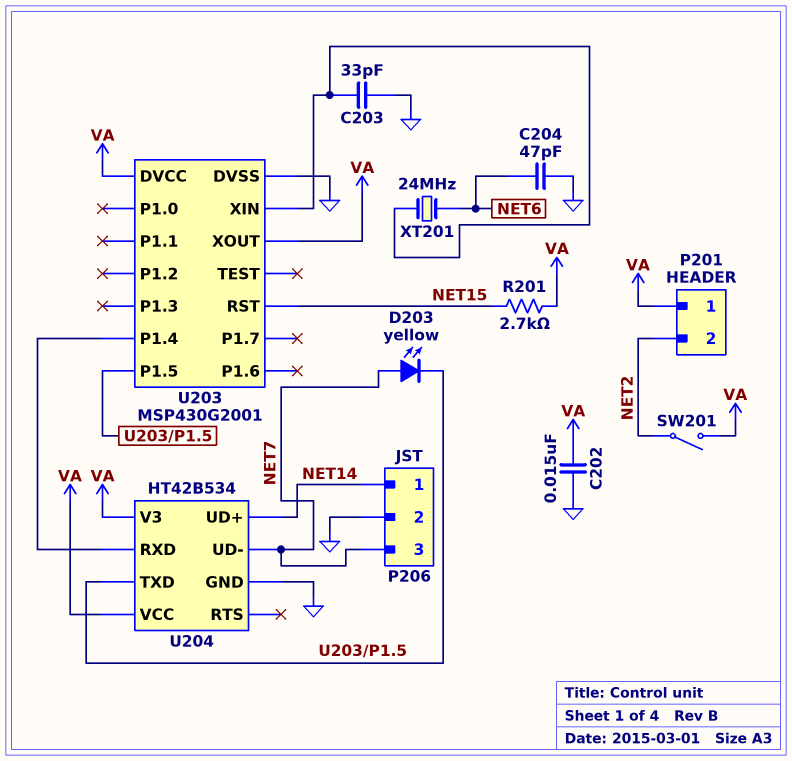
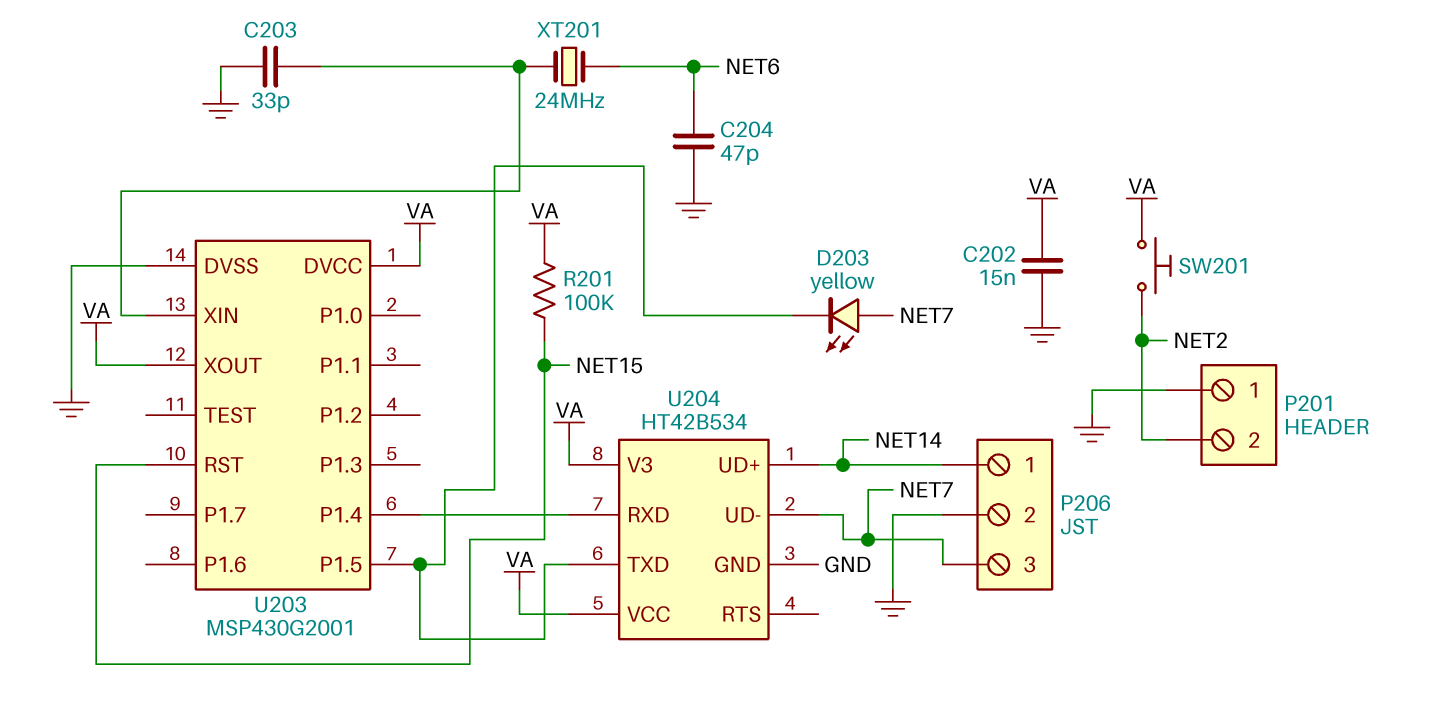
P201 pin 1: VA -> GND
R201: 2.7k (NET15, VA) -> 100k (NET15, VA)
SW201: switch (NET2, VA) -> button (NET2, VA)

